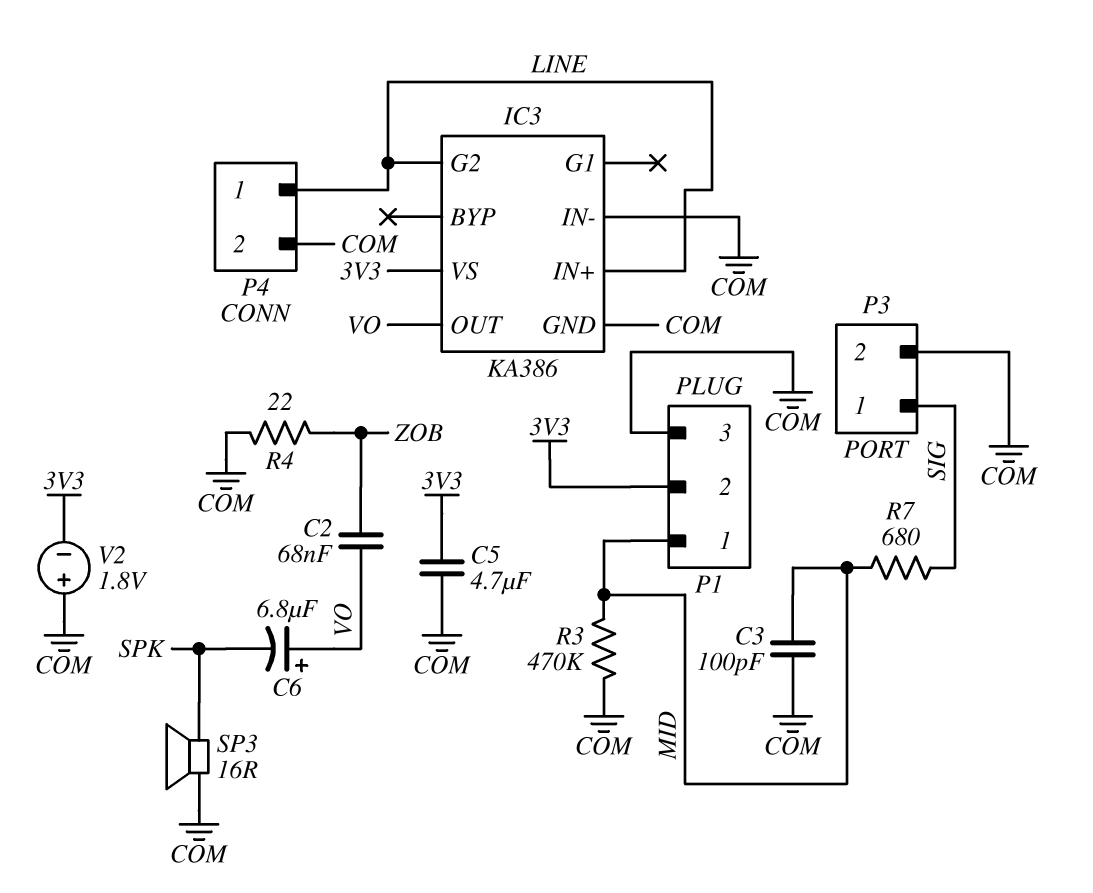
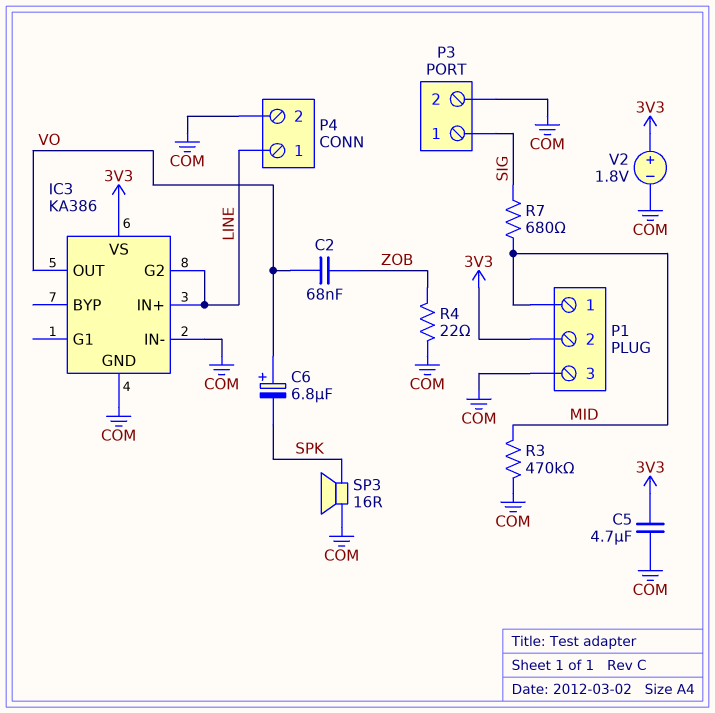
C3: 100pF (COM, MID) -> none
V2: 1.8V (plus COM, minus 3V3) -> 1.8V (plus 3V3, minus COM)

